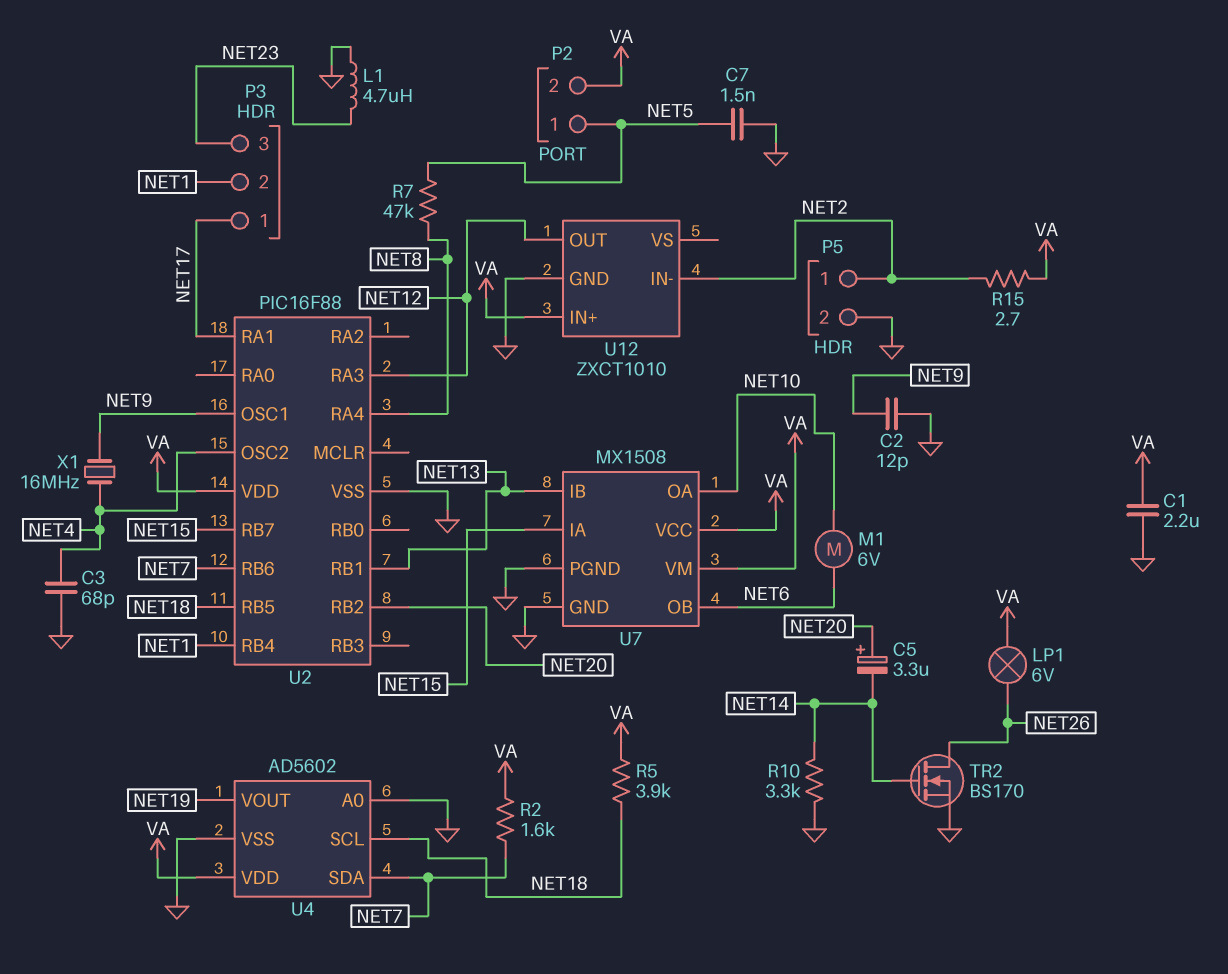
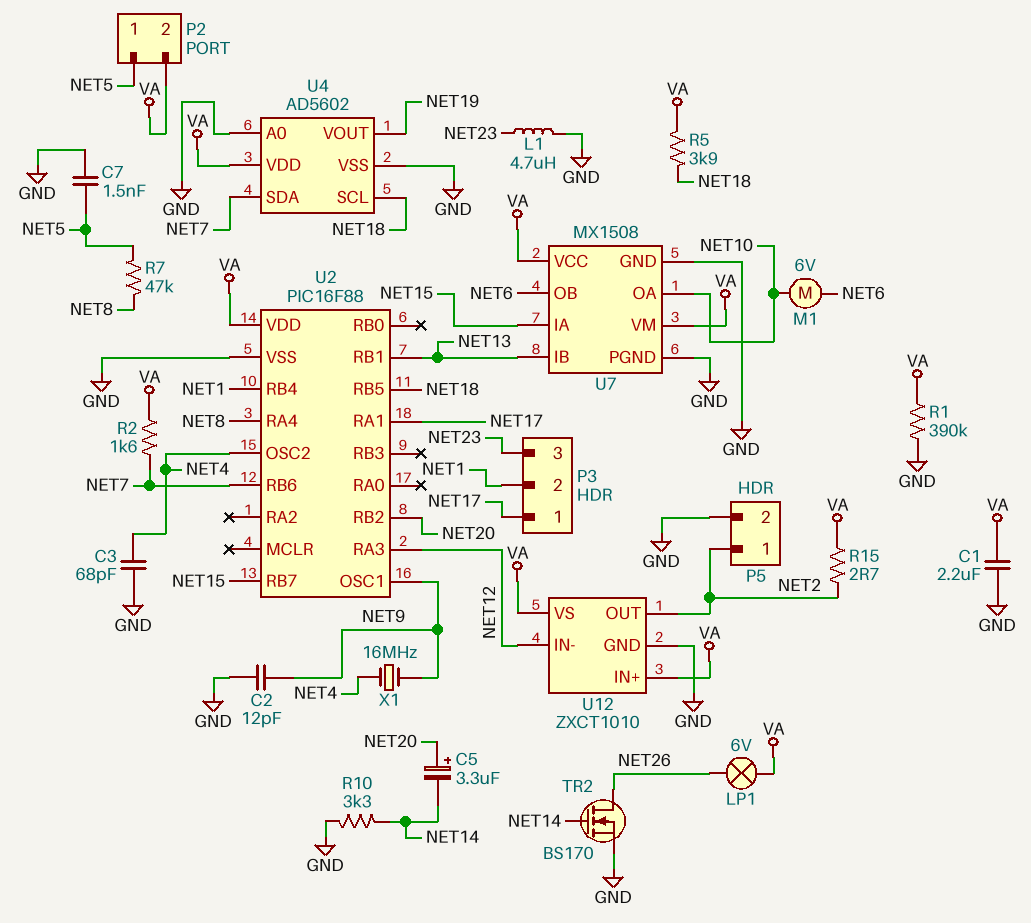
R1: none -> 390k (GND, VA)
U12 pin IN-: NET2 -> NET12
U12 pin OUT: NET12 -> NET2
U12 pin VS: none -> VA

